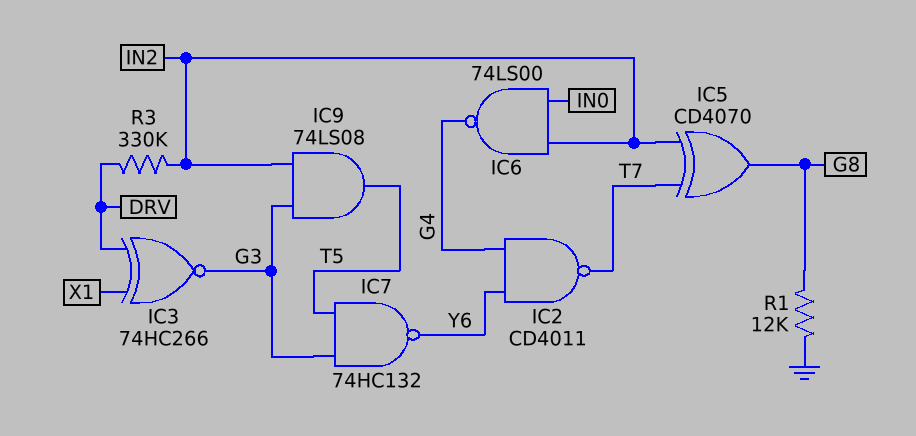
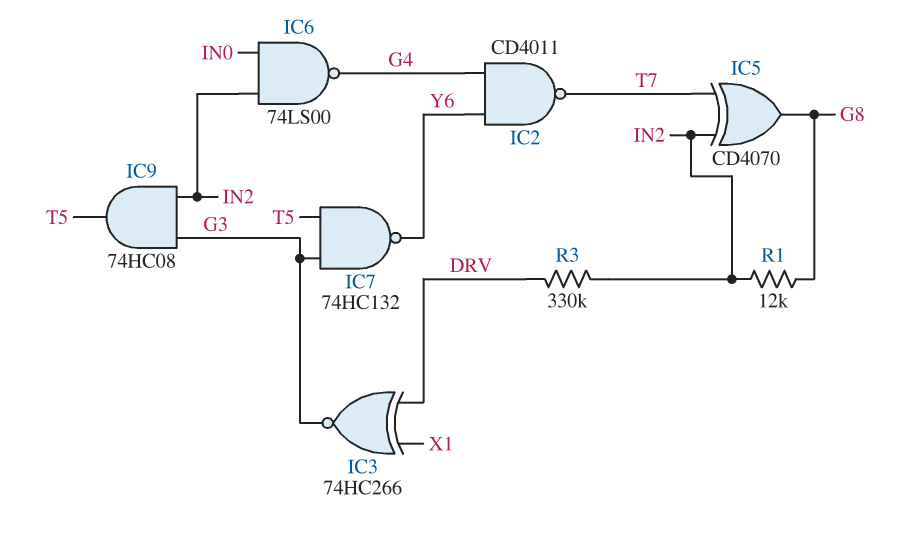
IC9: AND 74LS08 (in G3, in IN2, out T5) -> AND 74HC08 (in G3, in IN2, out T5)
R1: 12k (G8, GND) -> 12k (G8, IN2)

